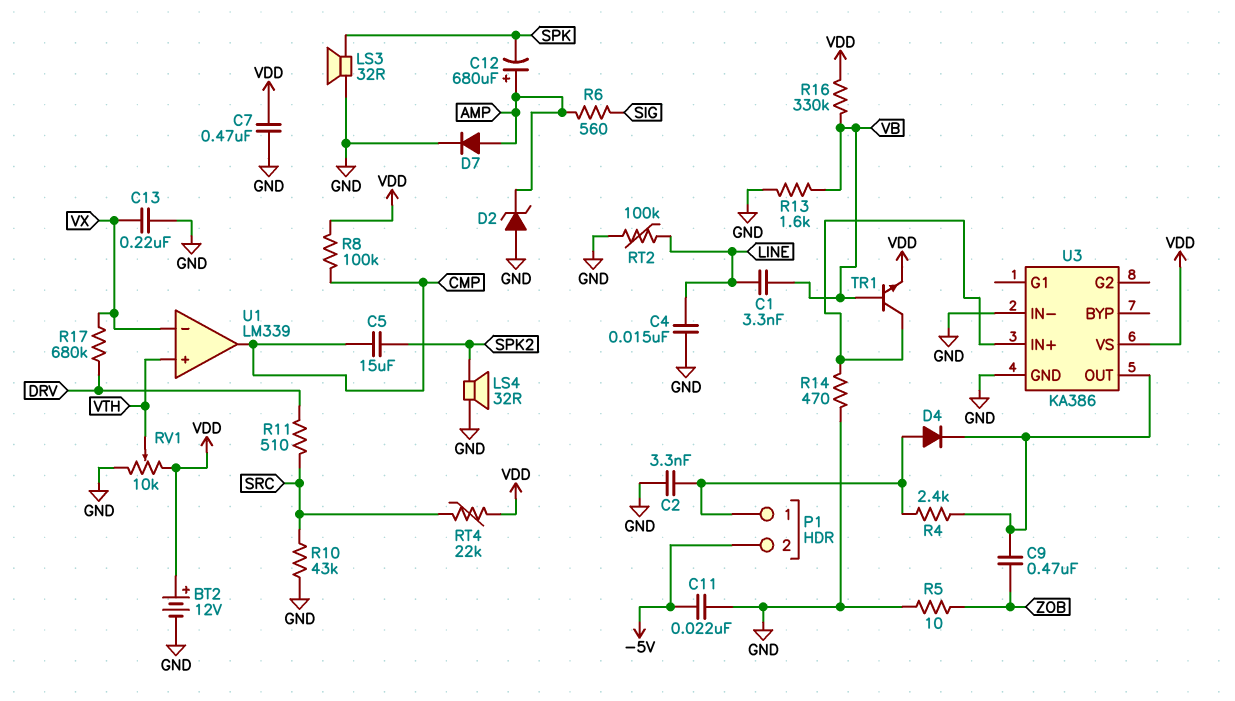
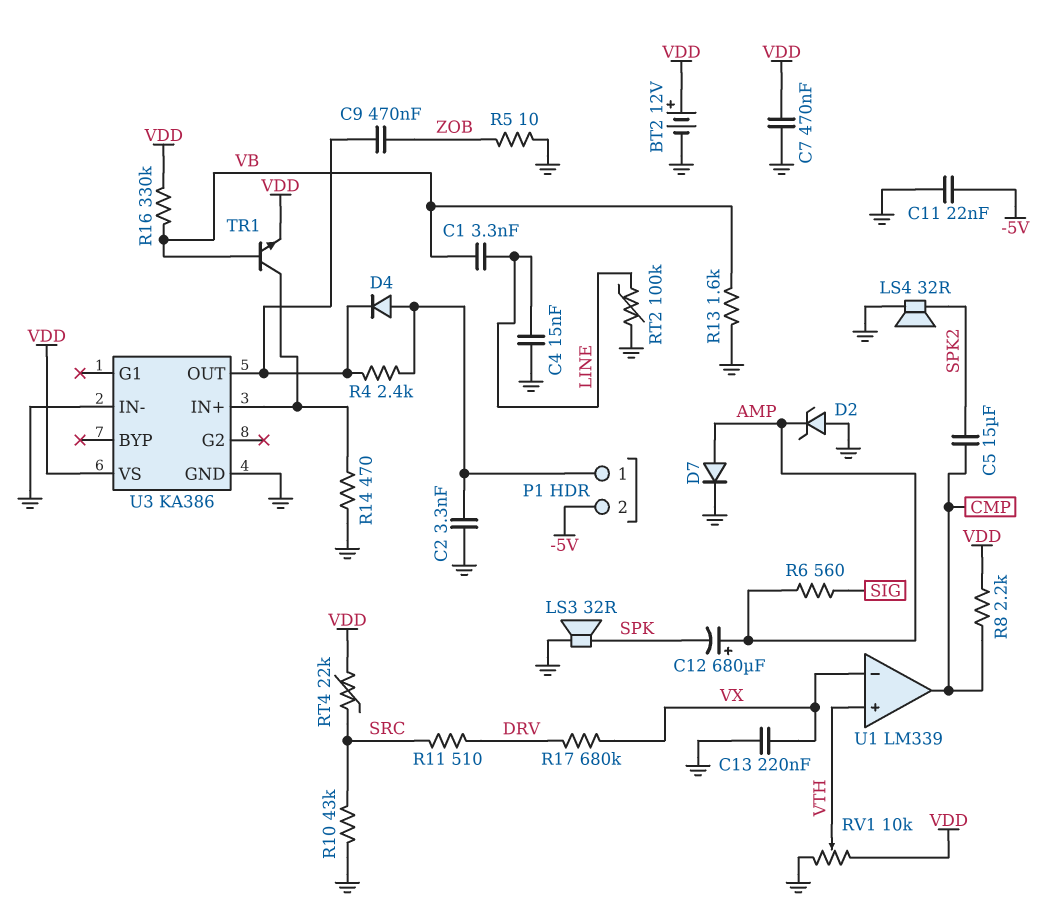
R8: 100k (CMP, VDD) -> 2.2k (CMP, VDD)

